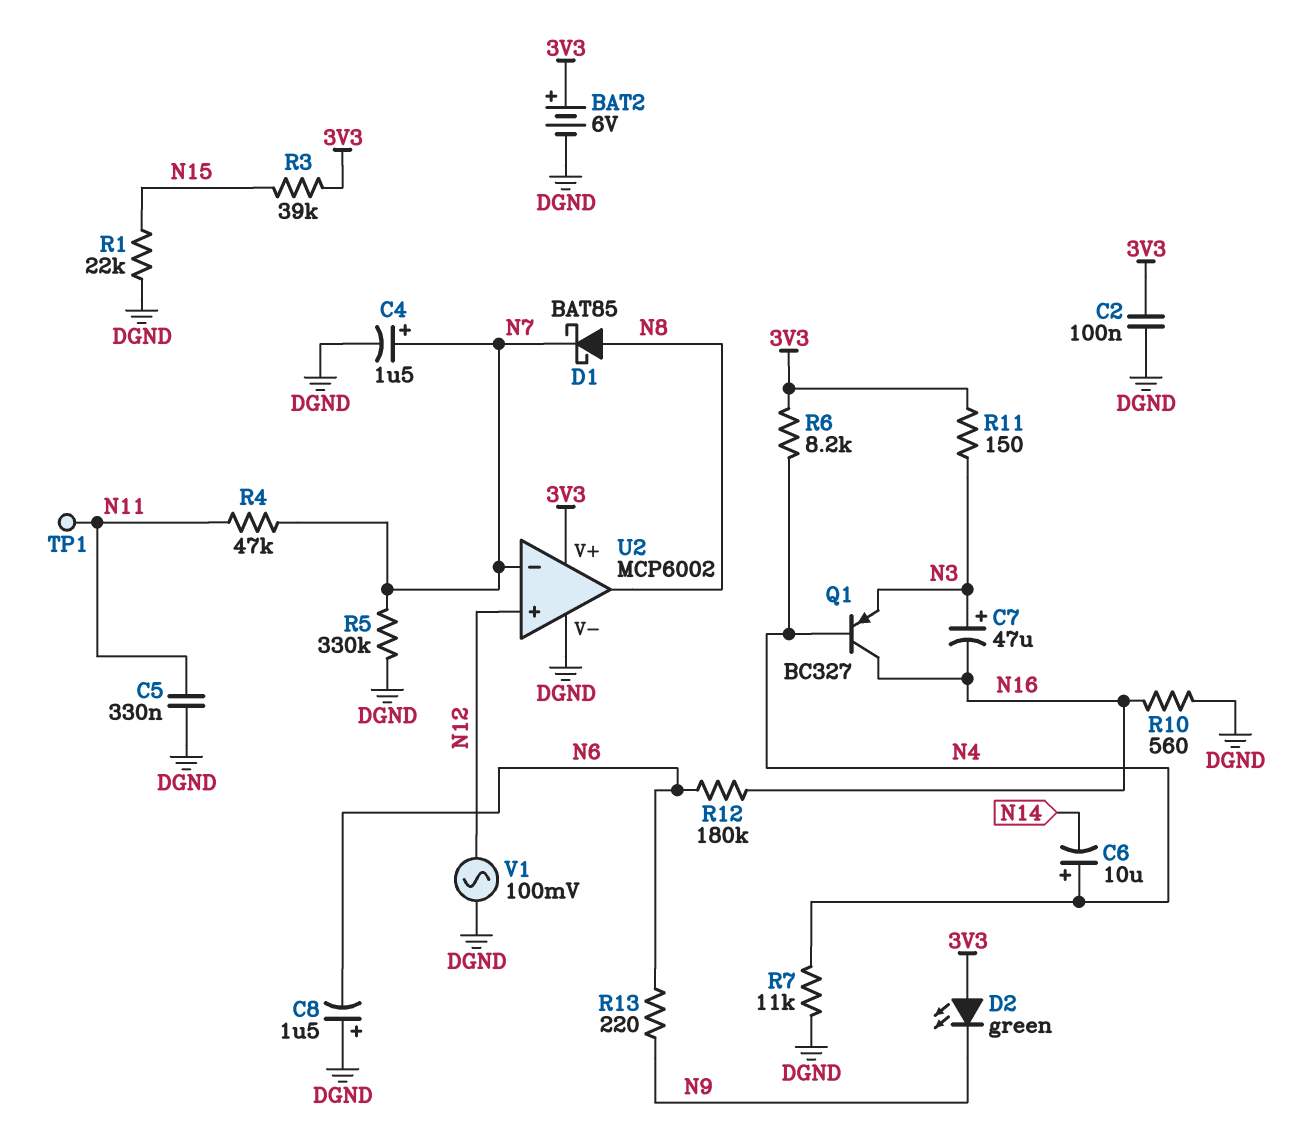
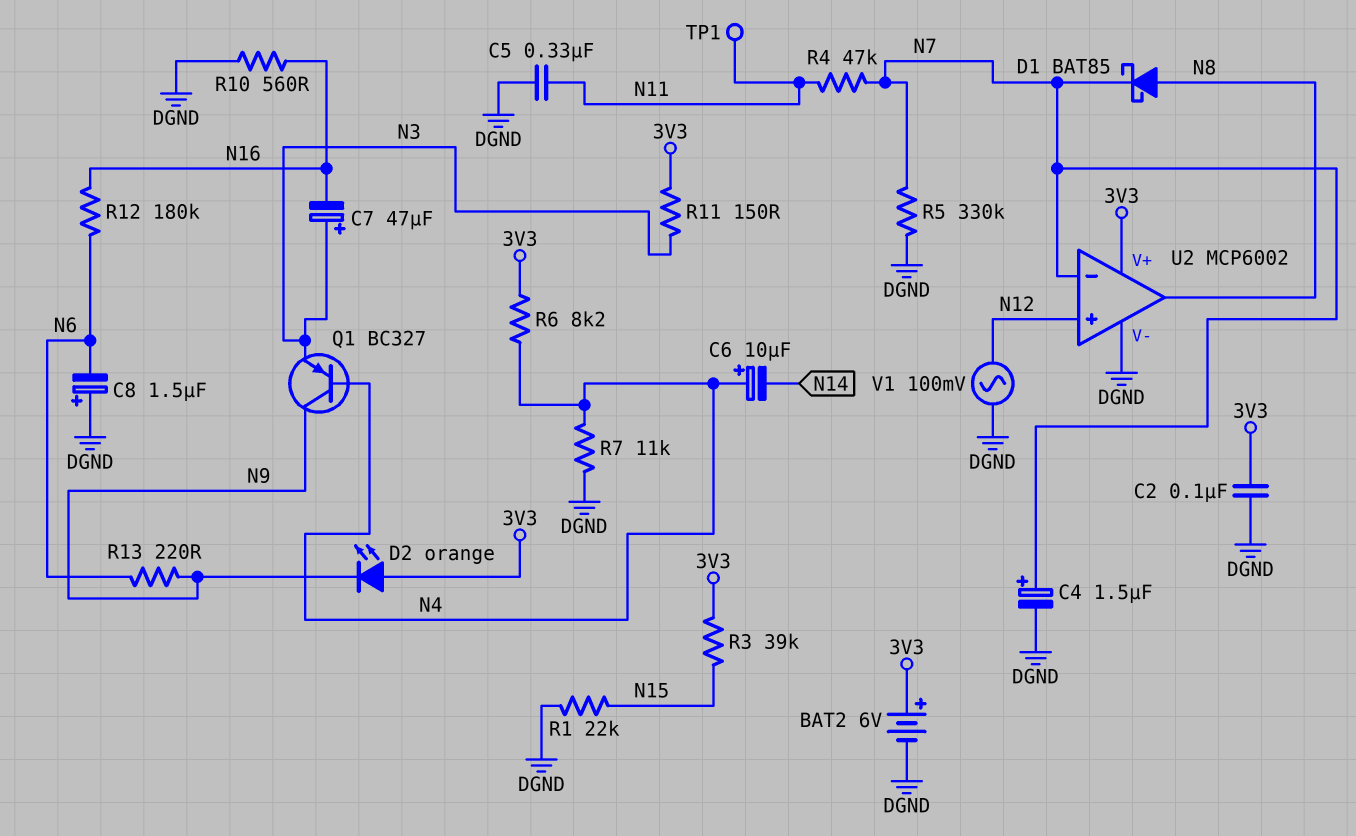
D2: LED green (A 3V3, K N9) -> LED orange (A 3V3, K N9)
Q1: PNP BC327 (B N4, C N16, E N3) -> PNP BC327 (B N4, C N9, E N3)

